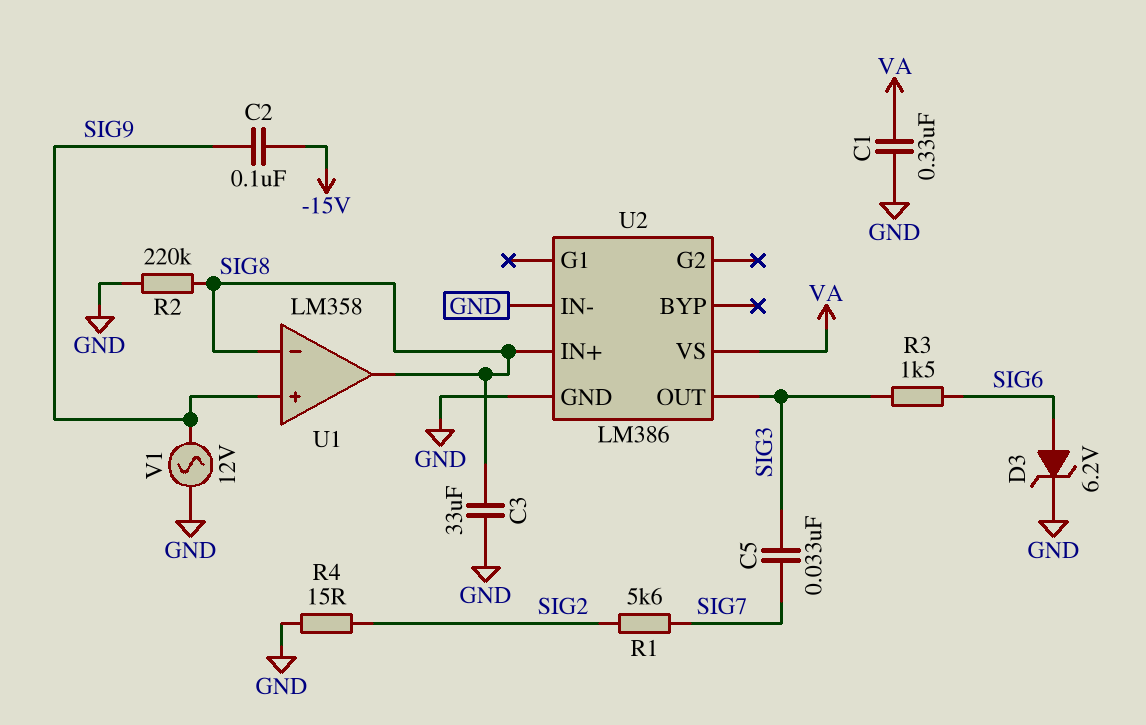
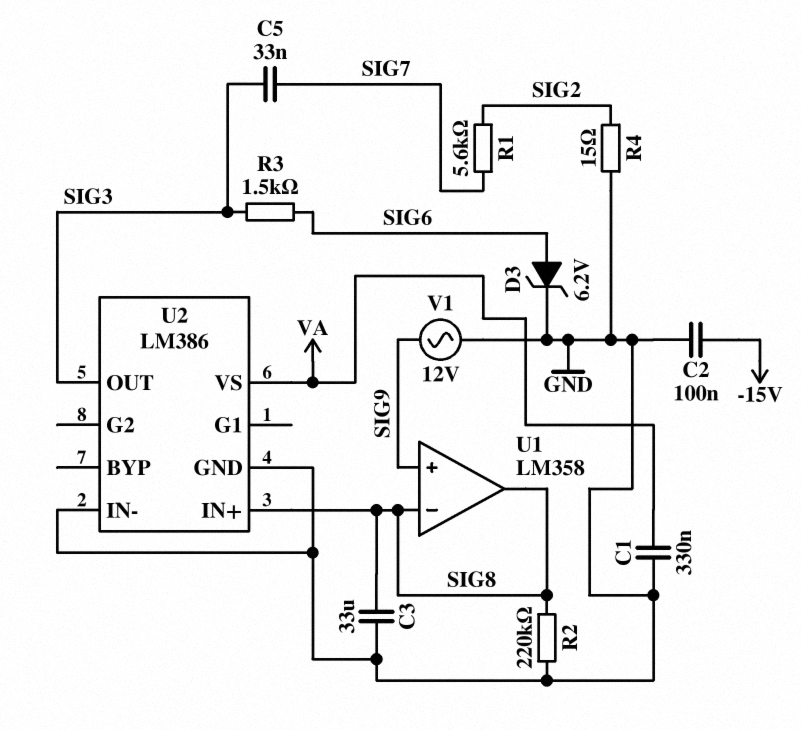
C2: 100nF (-15V, SIG9) -> 100nF (-15V, GND)

